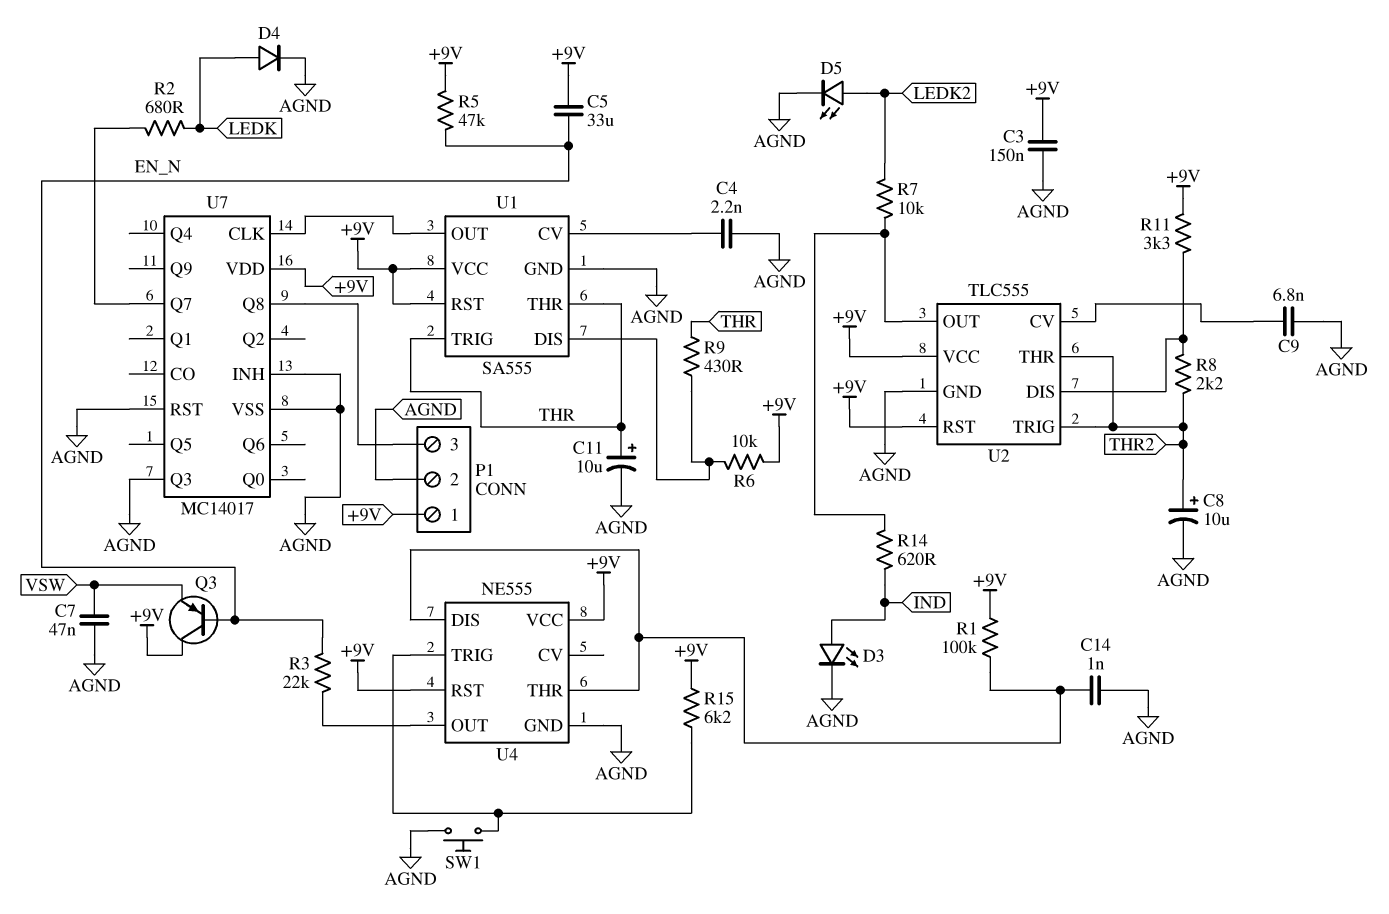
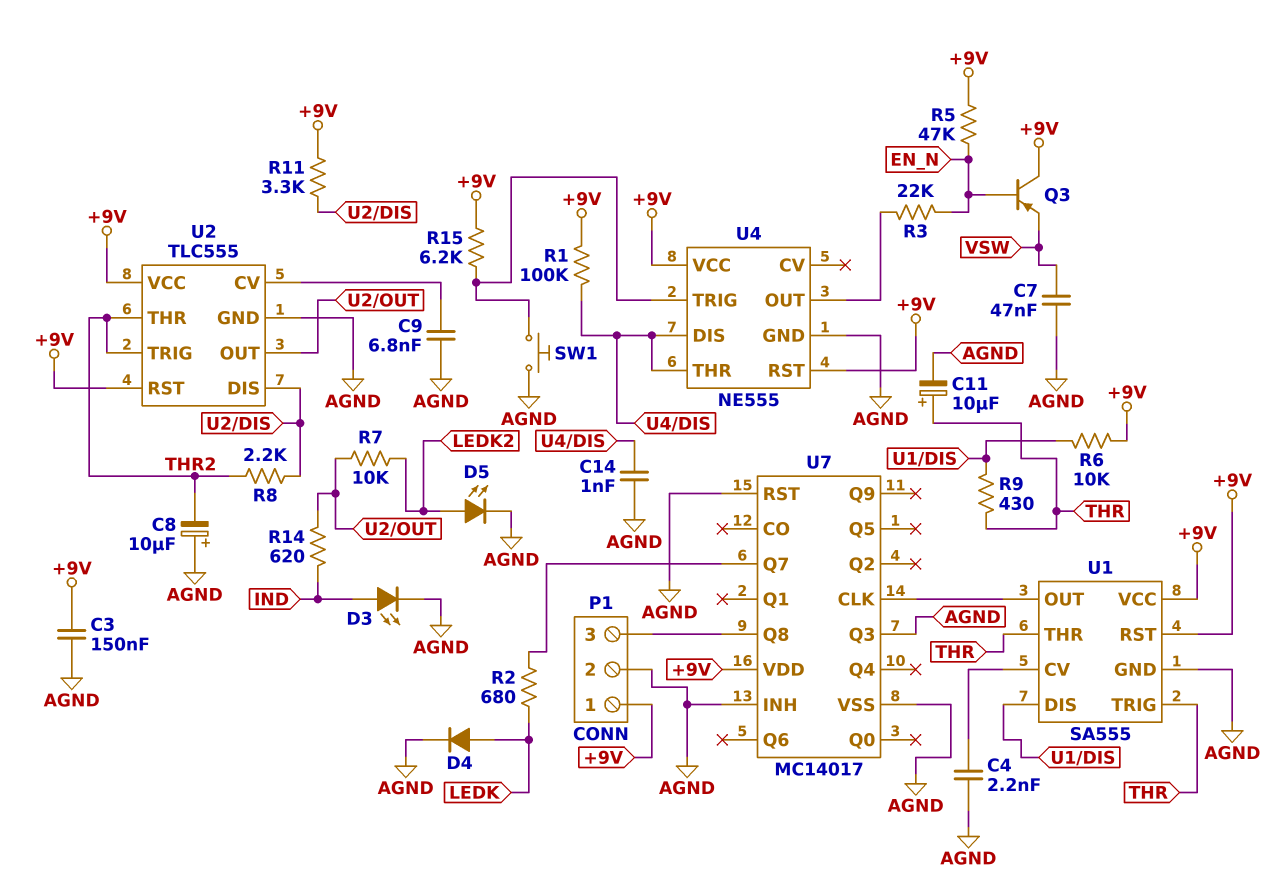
C5: 33uF (+9V, EN_N) -> none
C8: 10uF (plus THR2, minus AGND) -> 10uF (plus AGND, minus THR2)

